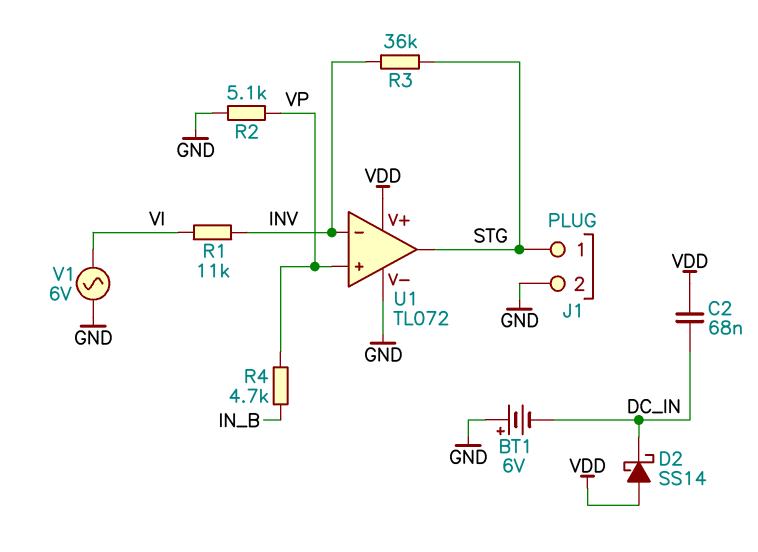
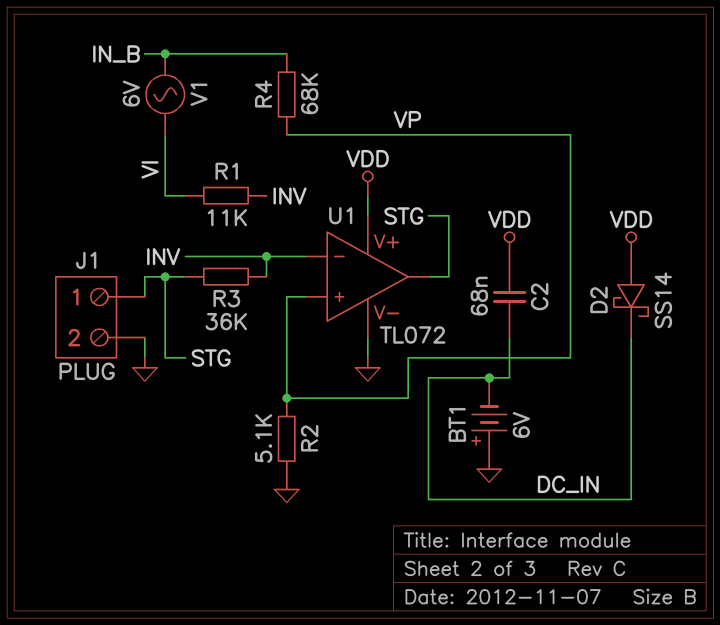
R4: 4.7k (IN_B, VP) -> 68k (IN_B, VP)
V1: AC 6V (GND, VI) -> AC 6V (IN_B, VI)

